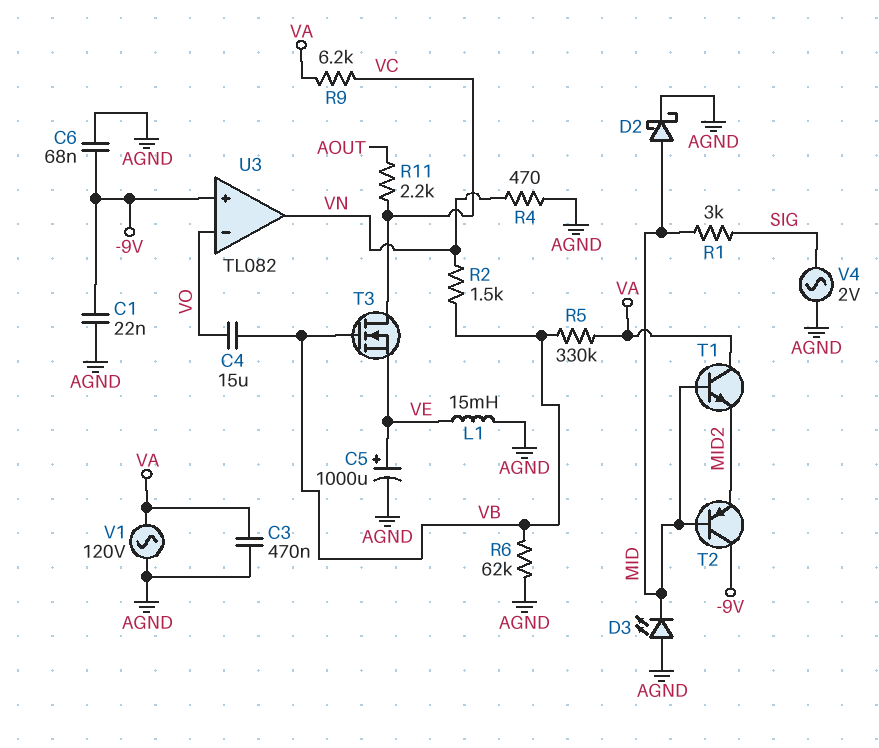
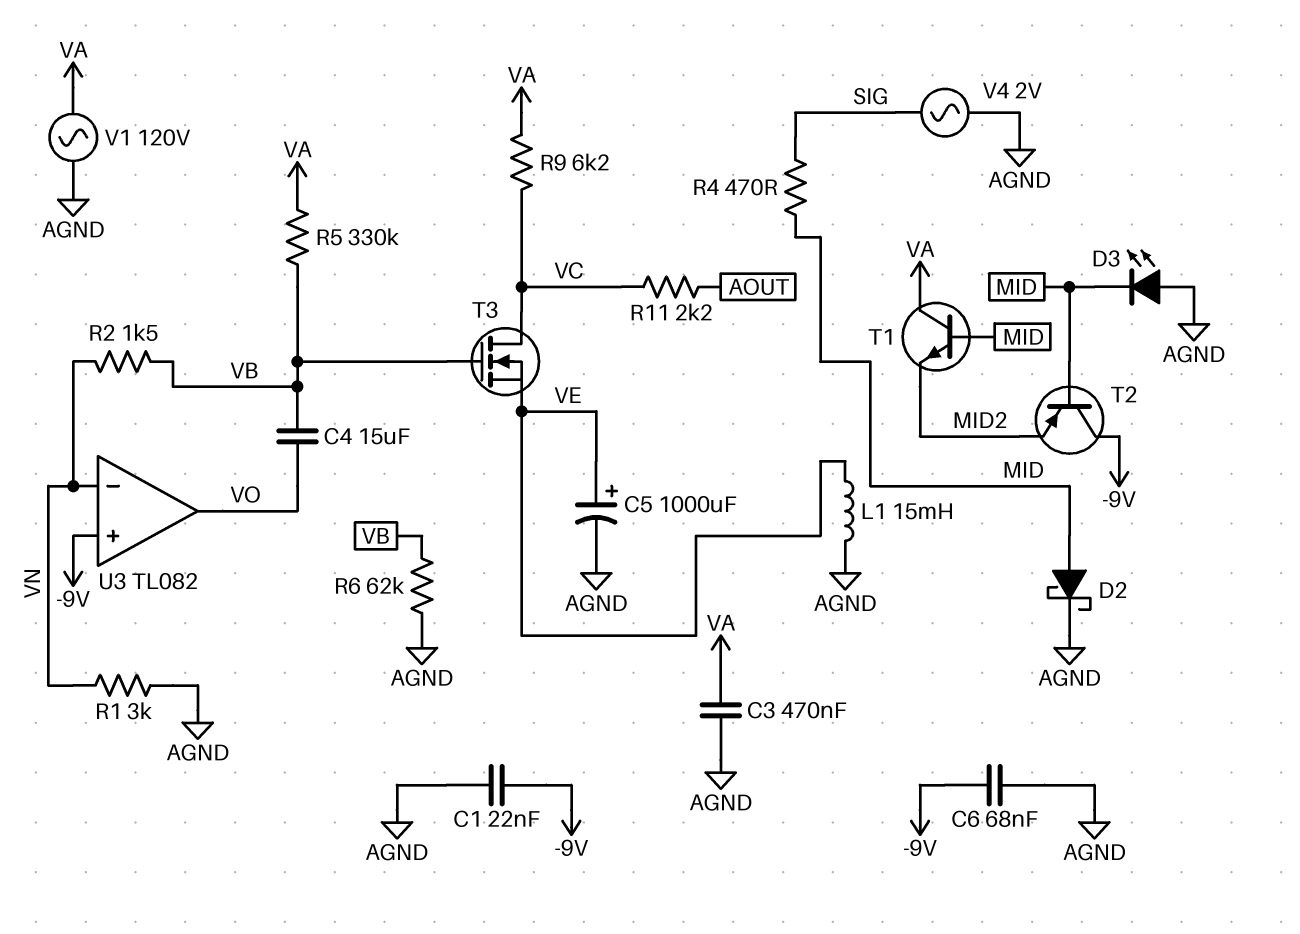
R1: 3k (MID, SIG) -> 3k (AGND, VN)
R4: 470 (AGND, VN) -> 470 (MID, SIG)
U3 pin in-: VO -> VN
U3 pin out: VN -> VO

